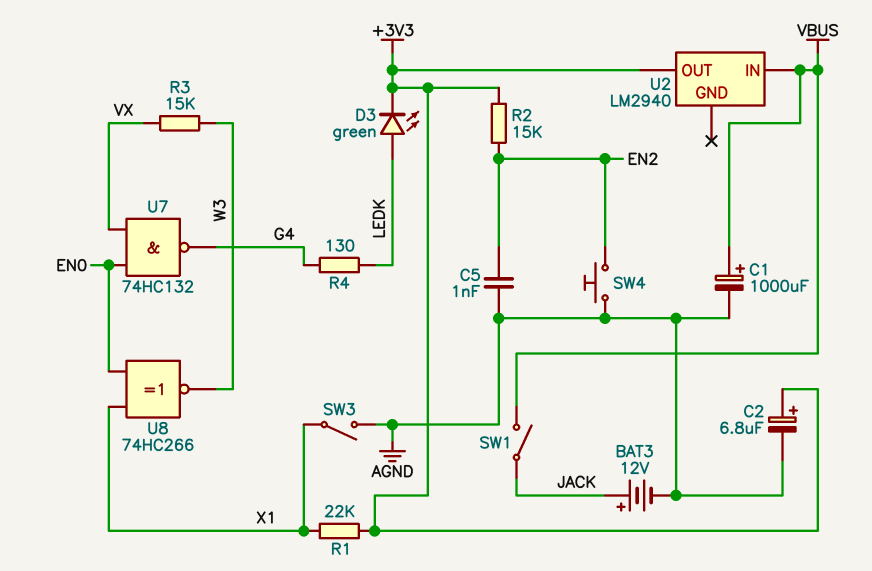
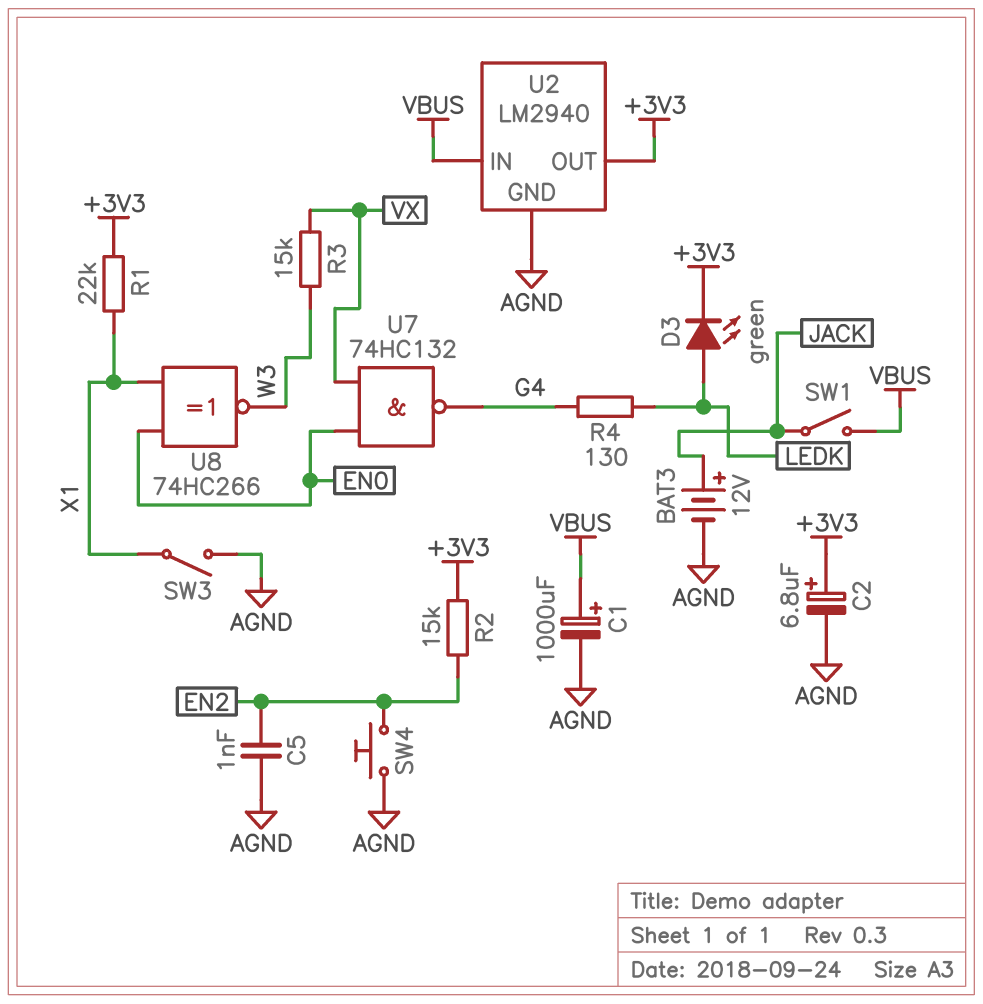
U2 pin GND: none -> AGND

